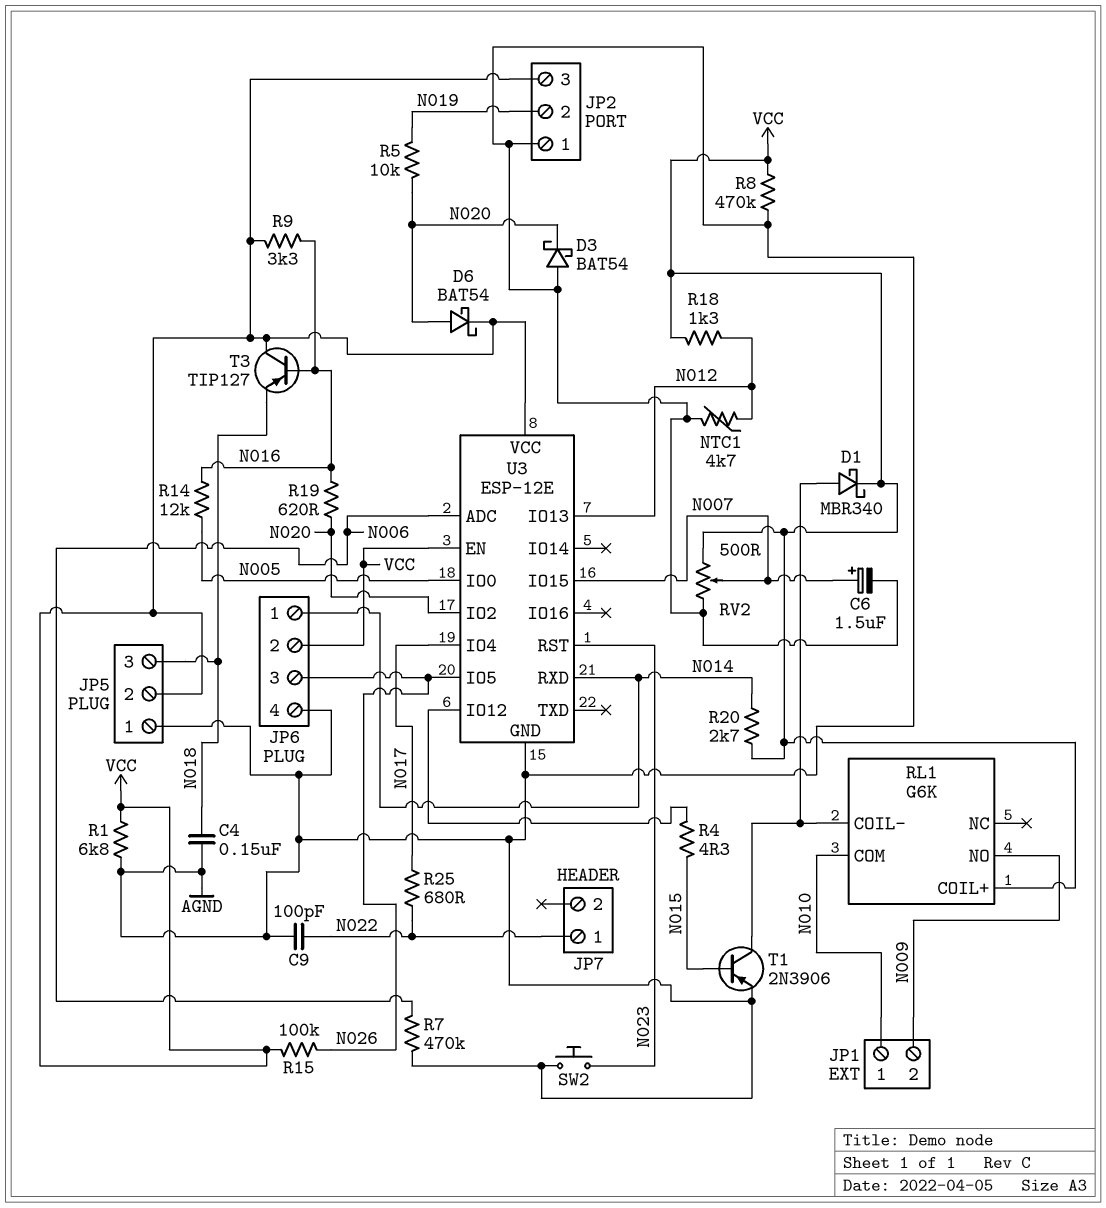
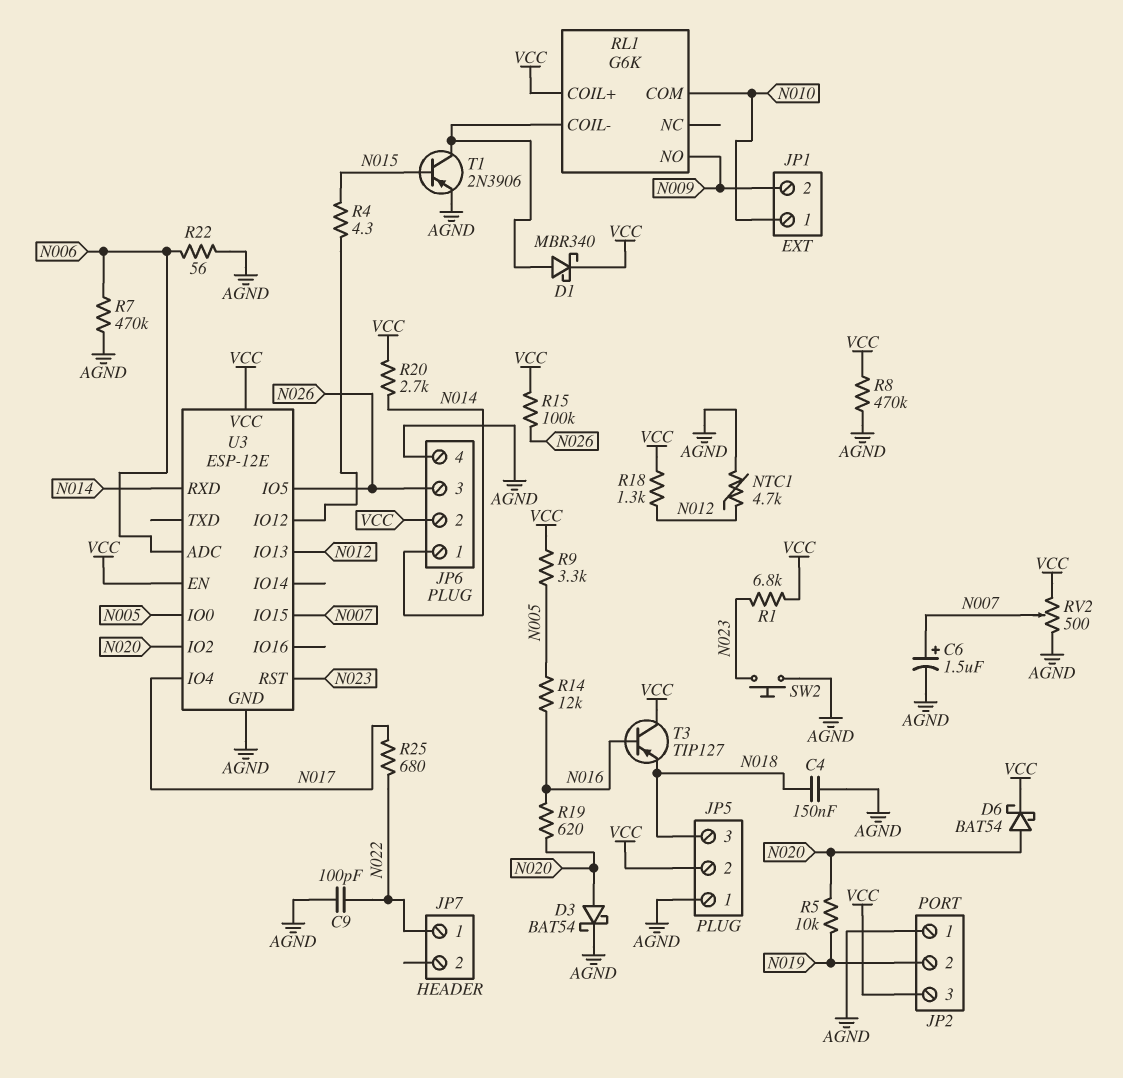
D3: schottky BAT54 (A AGND, K N020) -> schottky BAT54 (A N020, K AGND)
R1: 6.8k (AGND, VCC) -> 6.8k (N023, VCC)
R9: 3.3k (N016, VCC) -> 3.3k (N005, VCC)
R22: none -> 56 (AGND, N006)

